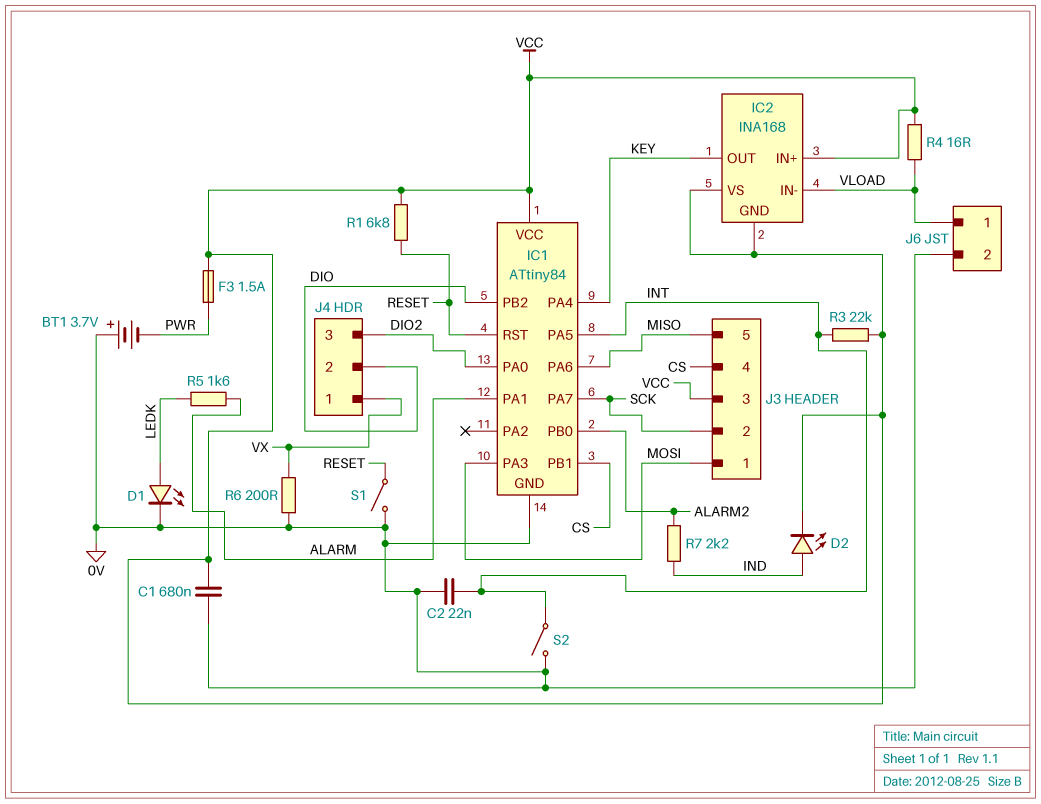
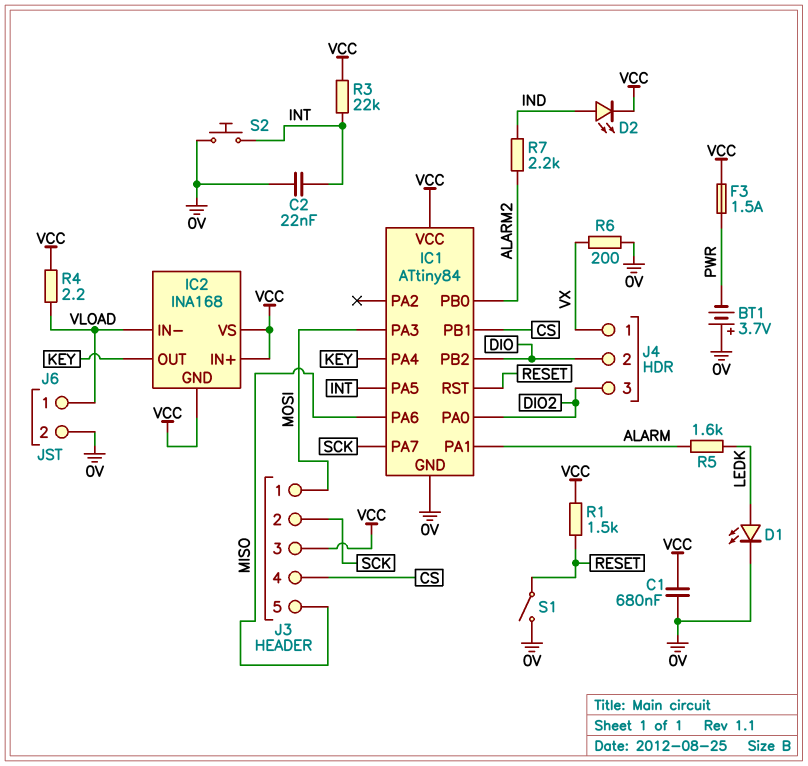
R1: 6.8k (RESET, VCC) -> 1.5k (RESET, VCC)
R4: 16 (VCC, VLOAD) -> 2.2 (VCC, VLOAD)
S2: switch (0V, INT) -> button (0V, INT)

